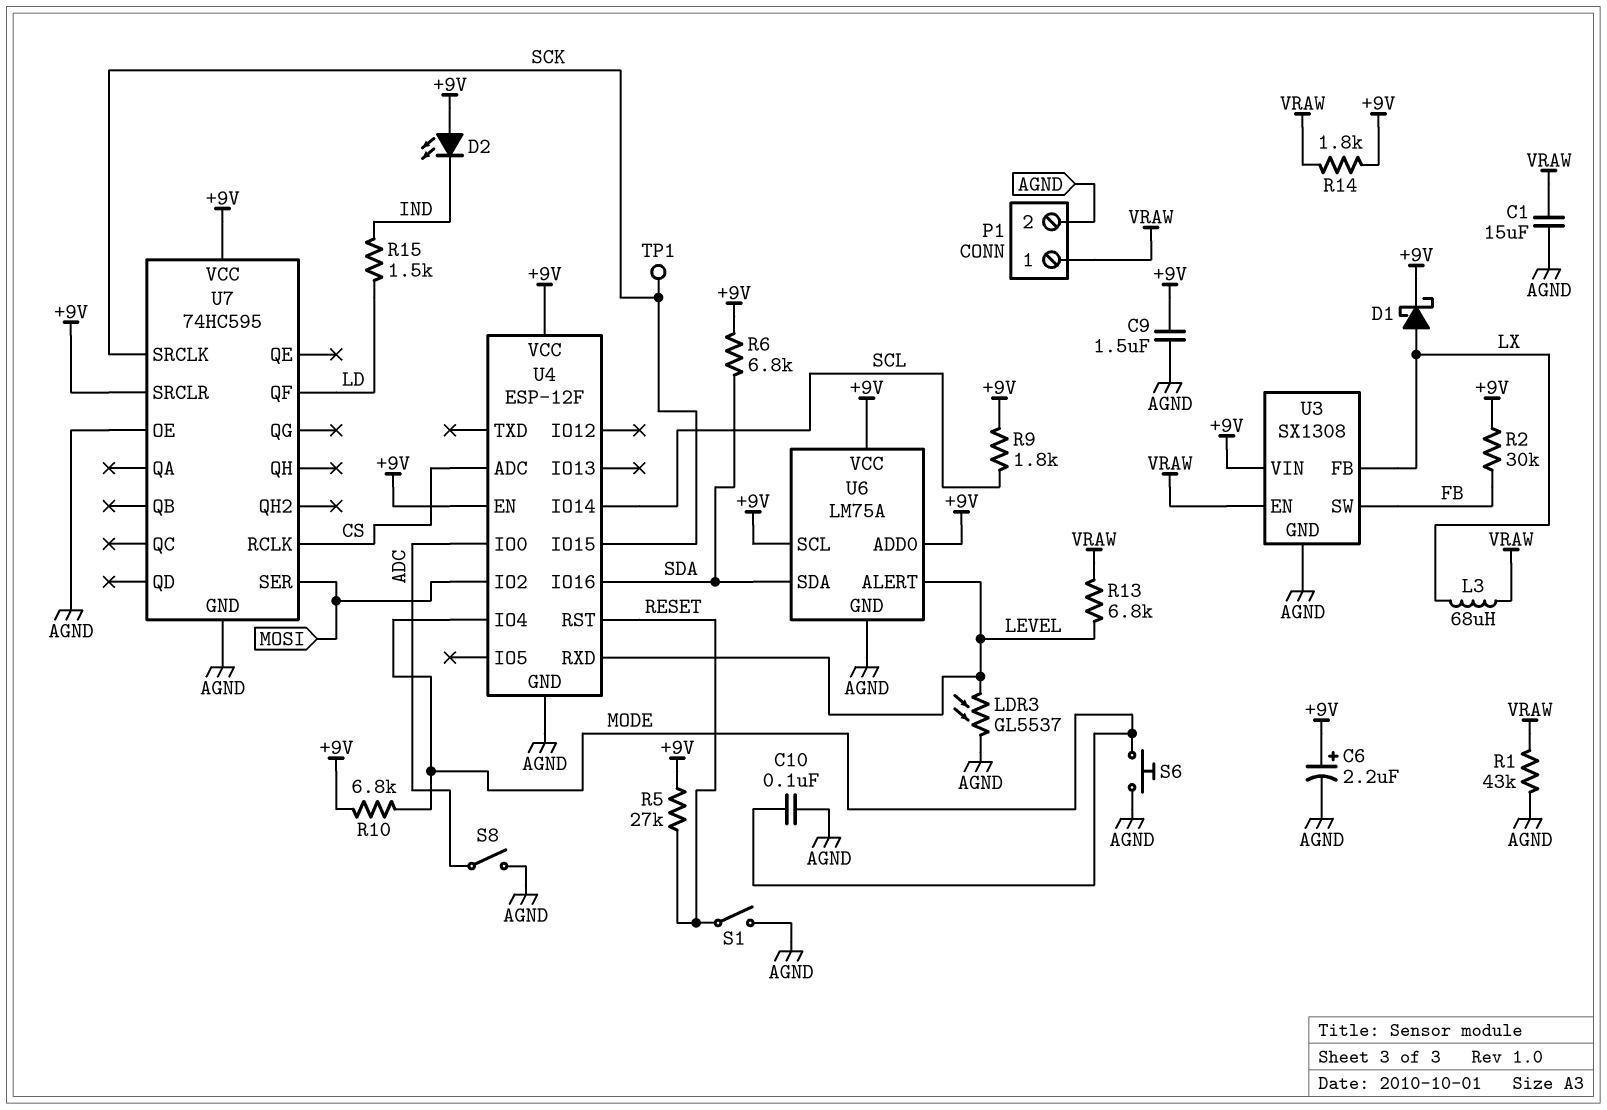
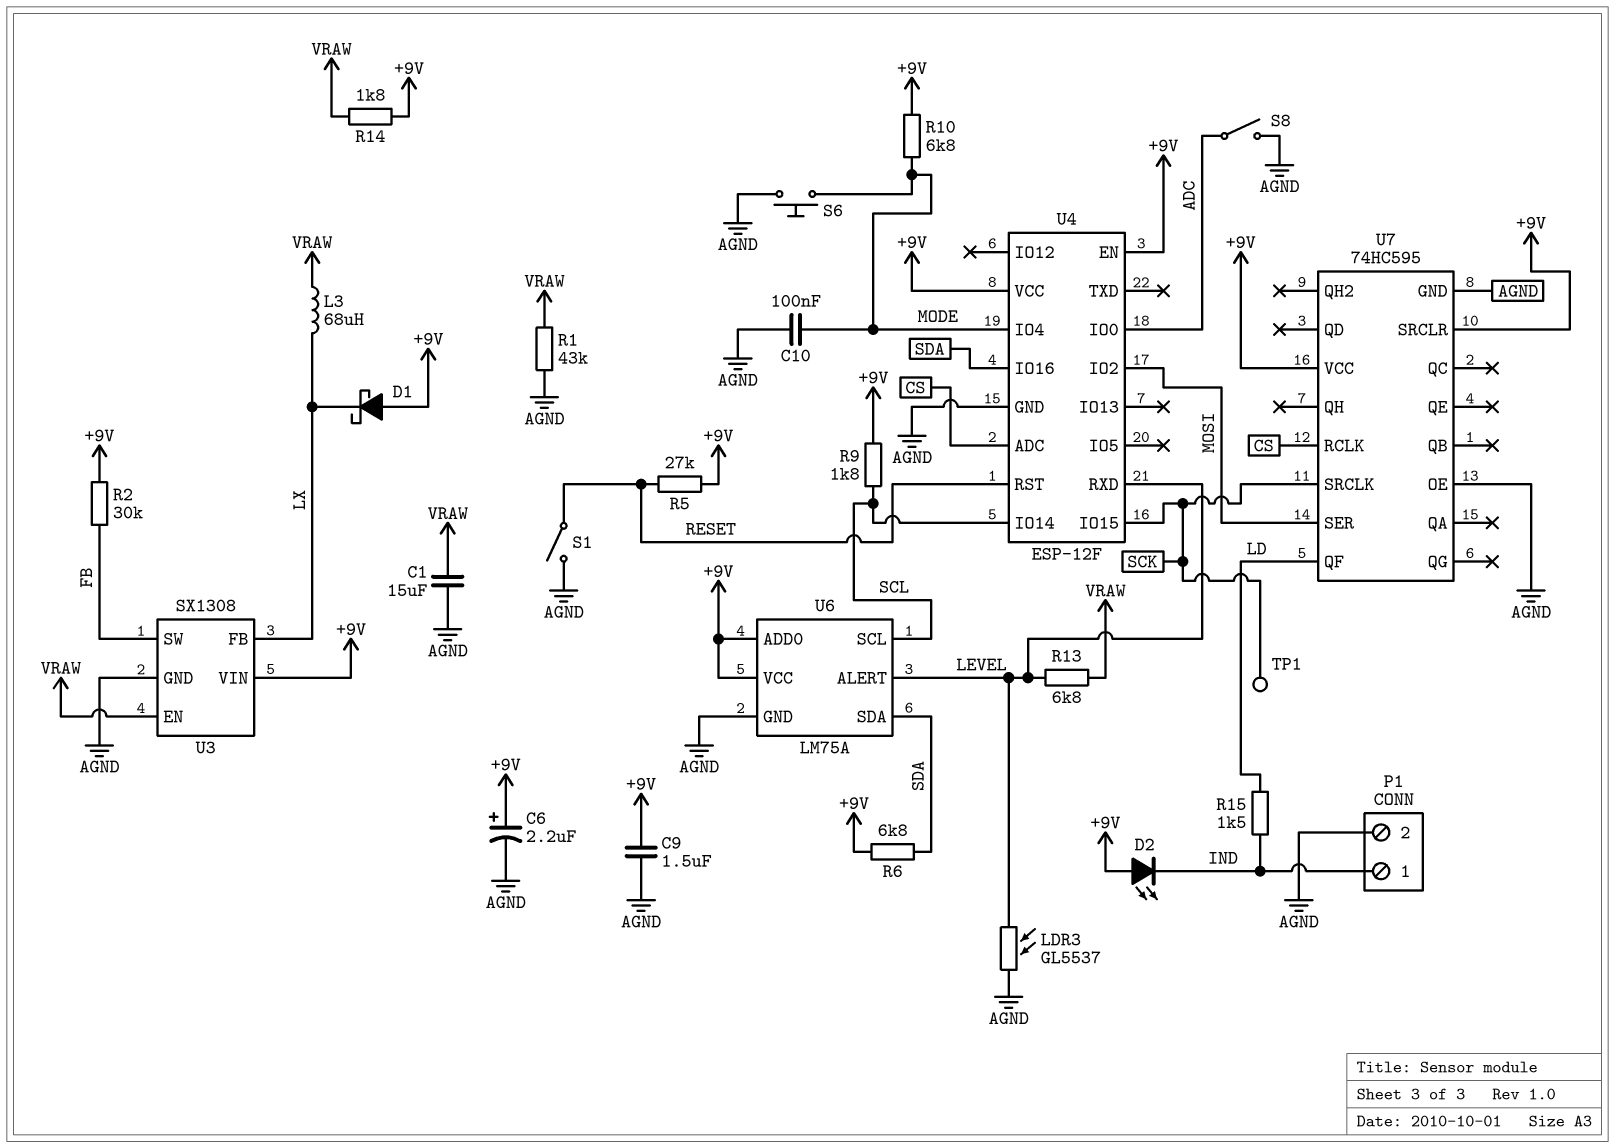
D1: schottky (A LX, K +9V) -> schottky (A +9V, K LX)
P1 pin 1: VRAW -> IND
U6 pin SCL: +9V -> SCL

